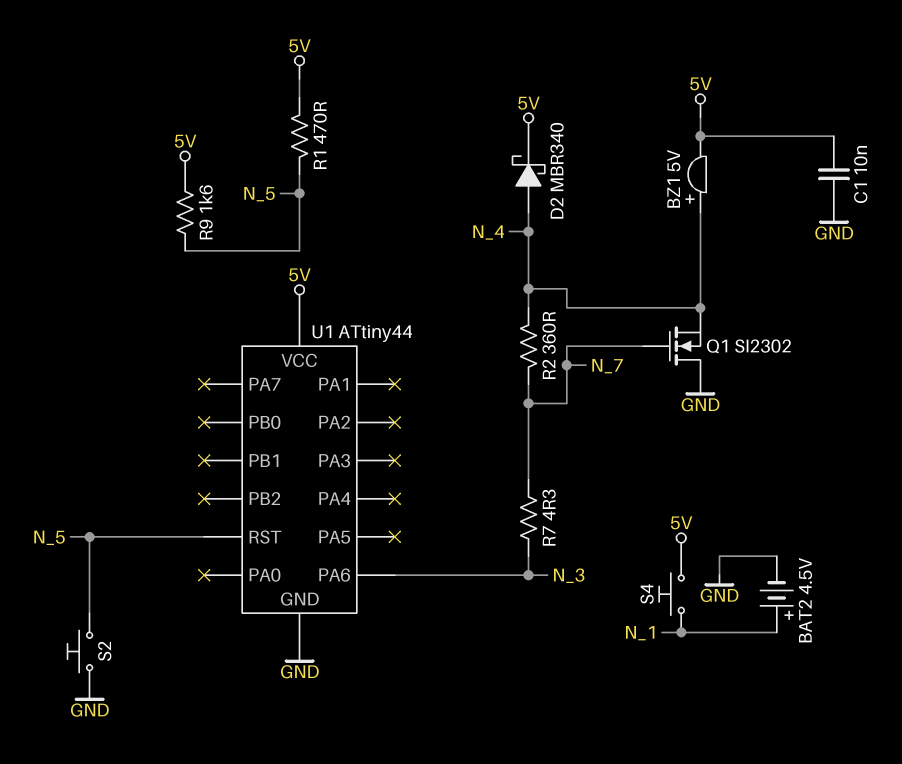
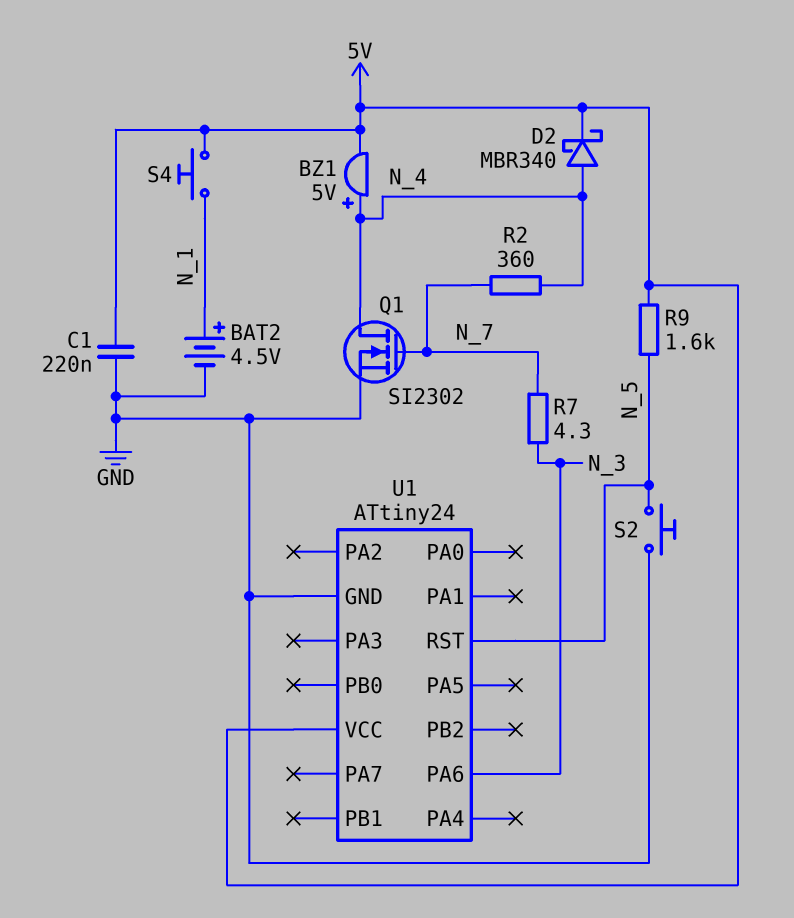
C1: 10nF (5V, GND) -> 220nF (5V, GND)
Q1: NMOS SI2302 (G N_7, D GND, S N_4) -> NMOS SI2302 (G N_7, D N_4, S GND)
R1: 470 (5V, N_5) -> none
U1: ATtiny44 -> ATtiny24

